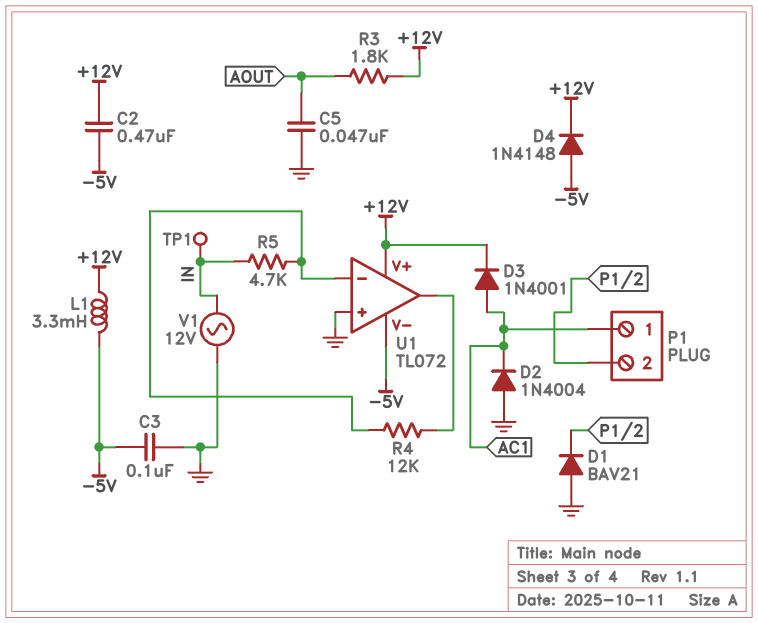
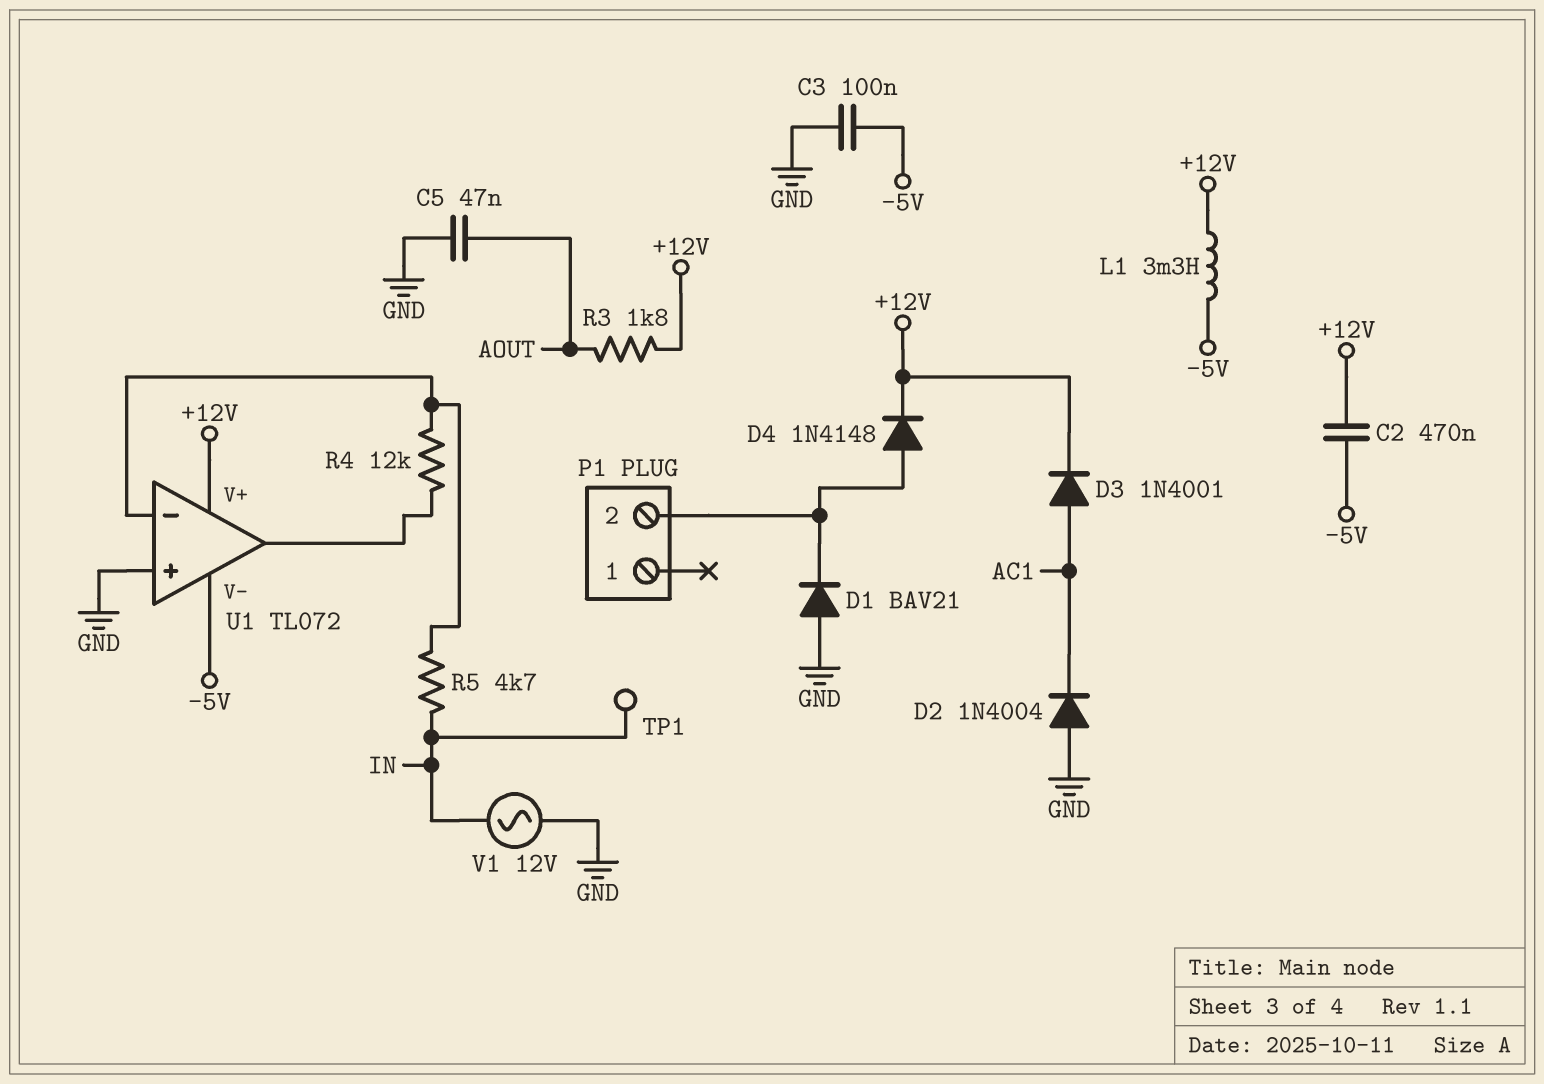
D4: diode 1N4148 (A -5V, K +12V) -> diode 1N4148 (A P1/2, K +12V)
P1 pin 1: AC1 -> none

